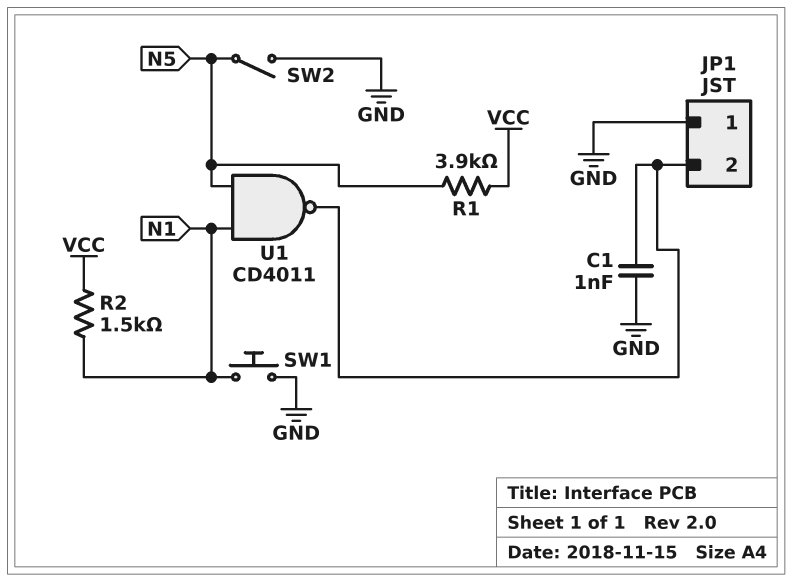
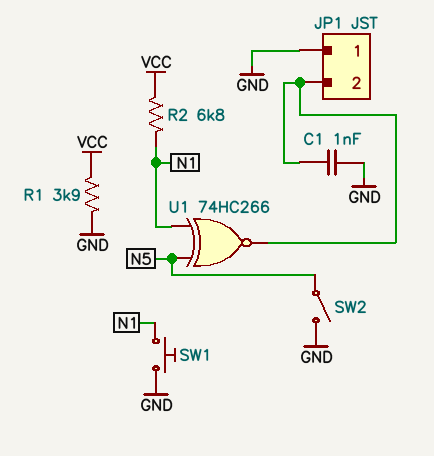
R1: 3.9k (N5, VCC) -> 3.9k (GND, VCC)
R2: 1.5k (N1, VCC) -> 6.8k (N1, VCC)
U1: NAND CD4011 (in N1, in N5, out JP1/2) -> XNOR 74HC266 (in N1, in N5, out JP1/2)

